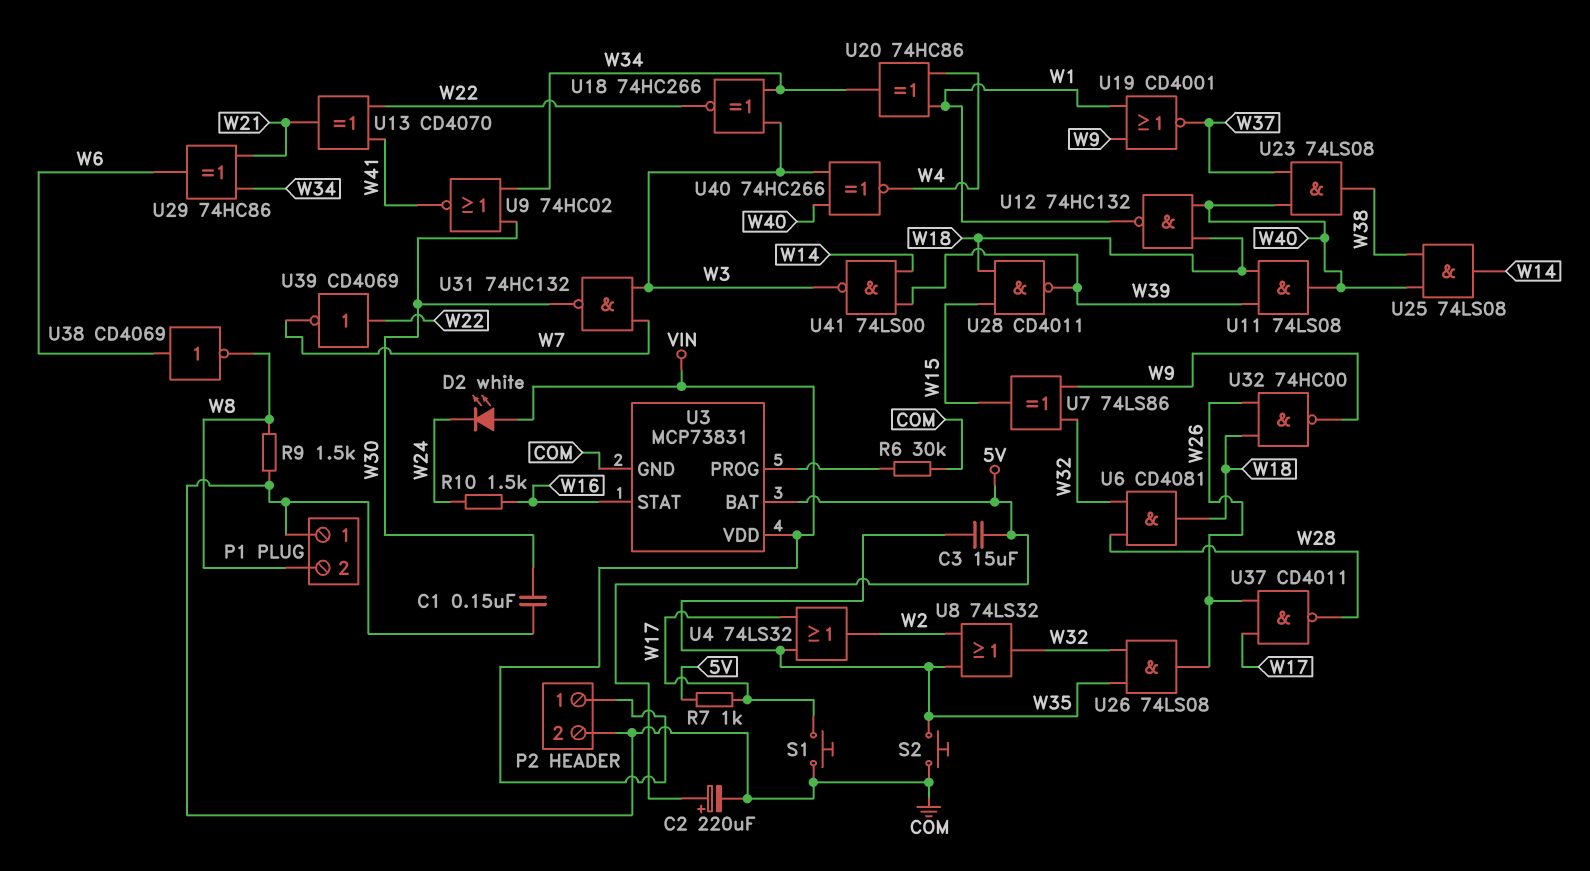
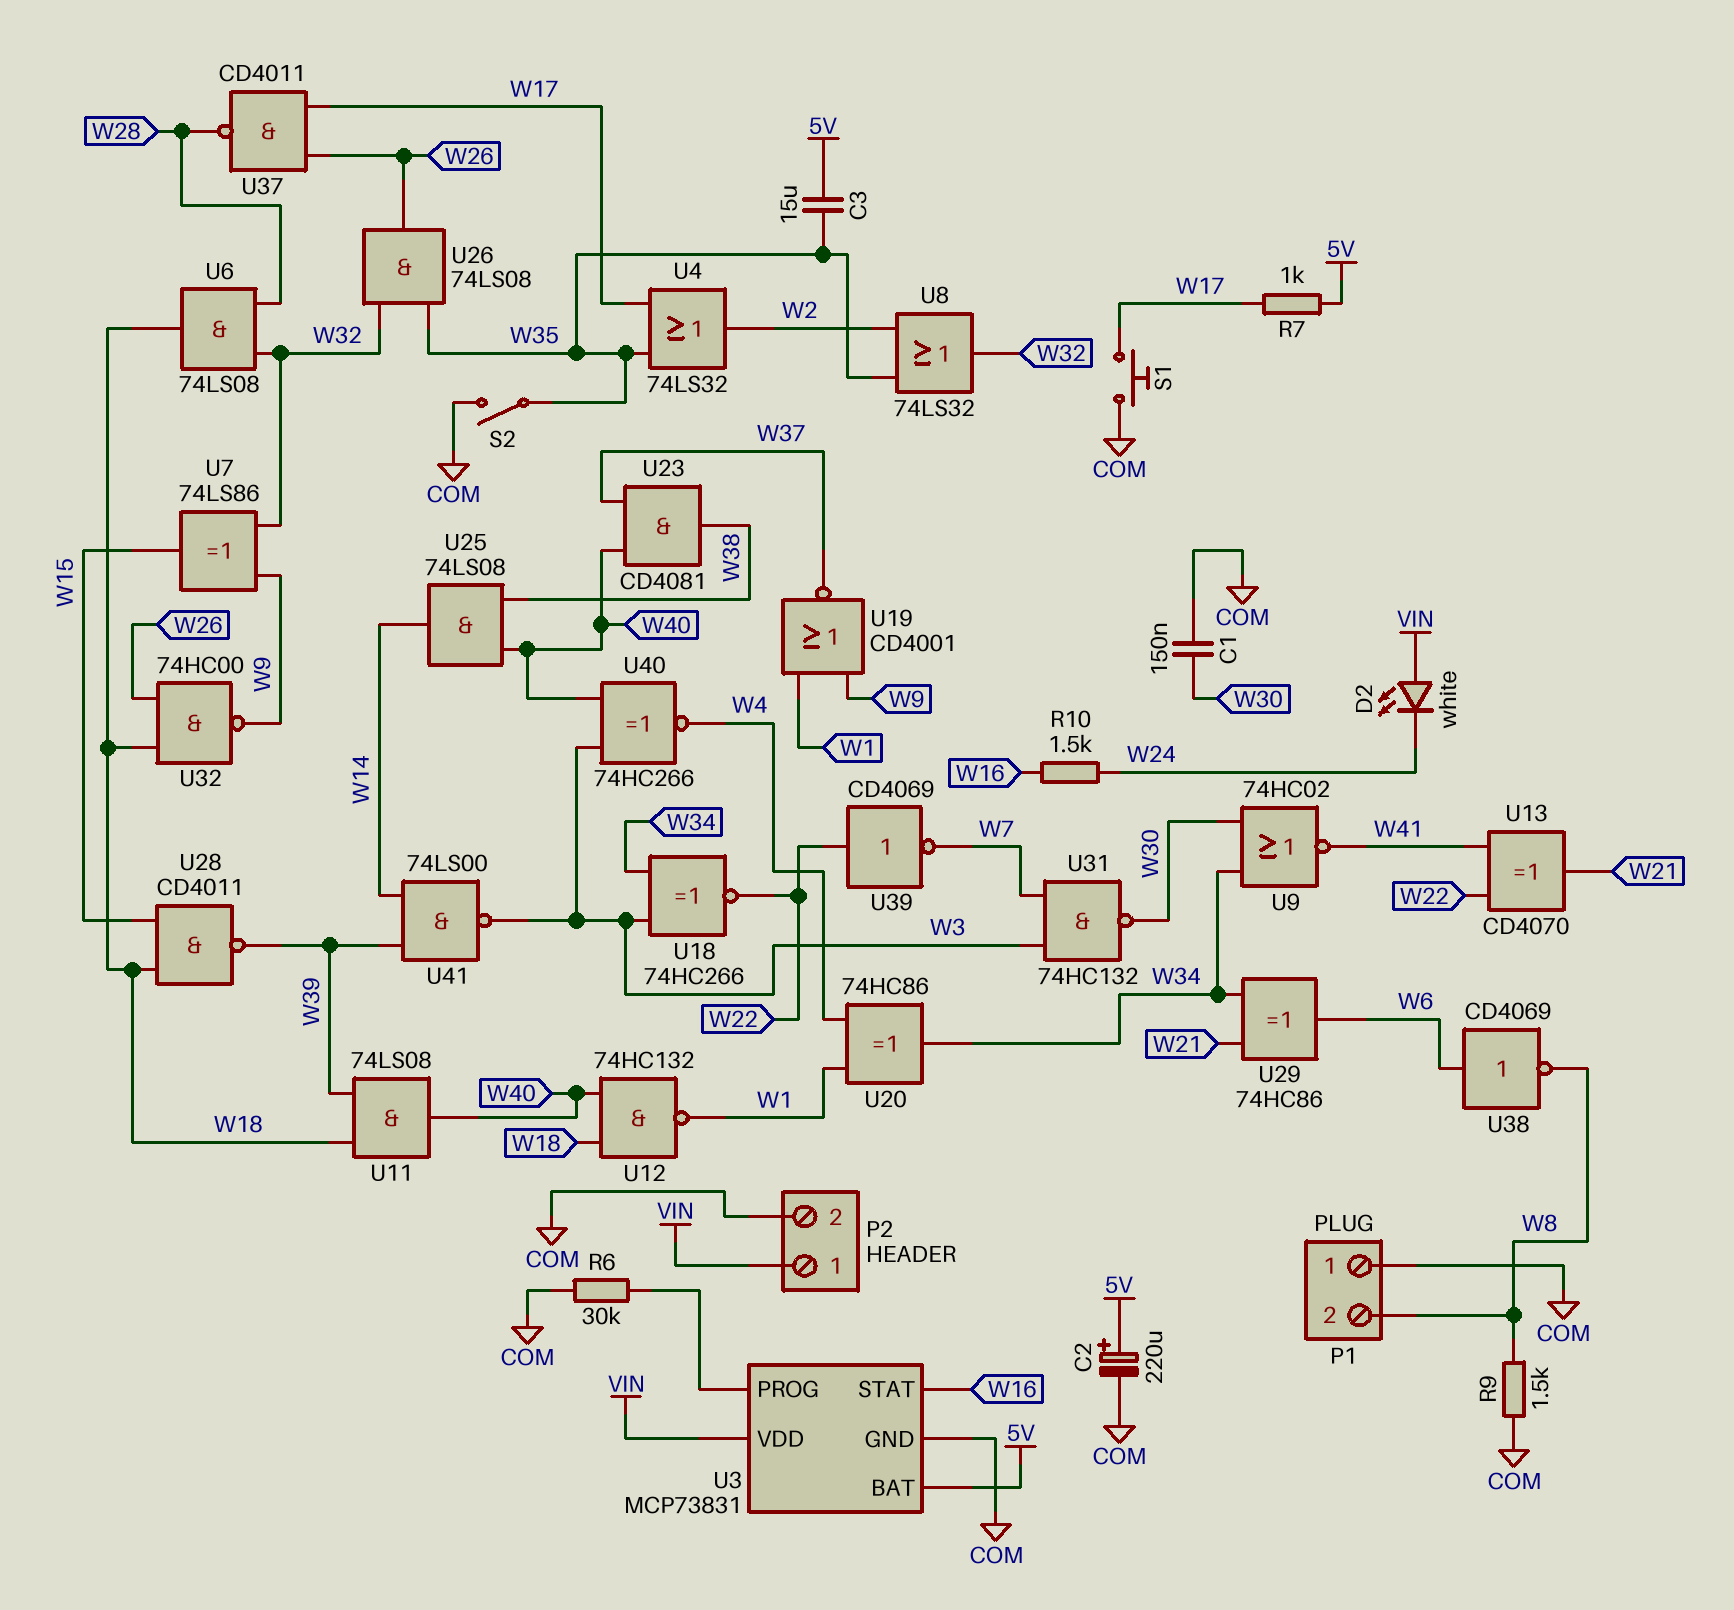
S2: button (COM, W35) -> switch (COM, W35)
U6: AND CD4081 (in W28, in W32, out W18) -> AND 74LS08 (in W28, in W32, out W18)
U23: AND 74LS08 (in W37, in W40, out W38) -> AND CD4081 (in W37, in W40, out W38)

